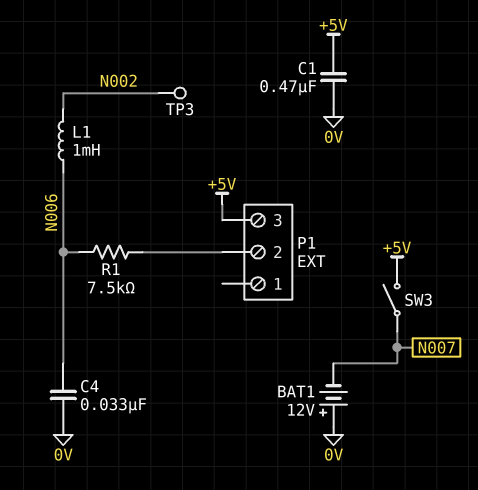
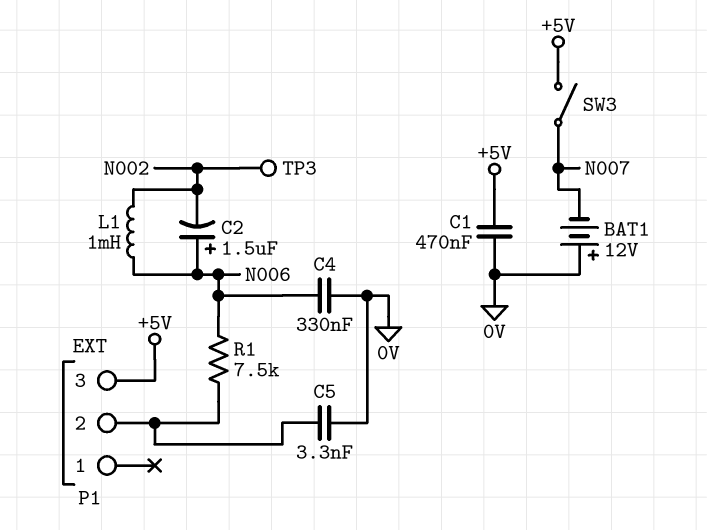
C2: none -> 1.5uF (plus N006, minus N002)
C4: 33nF (0V, N006) -> 330nF (0V, N006)
C5: none -> 3.3nF (0V, P1/2)

